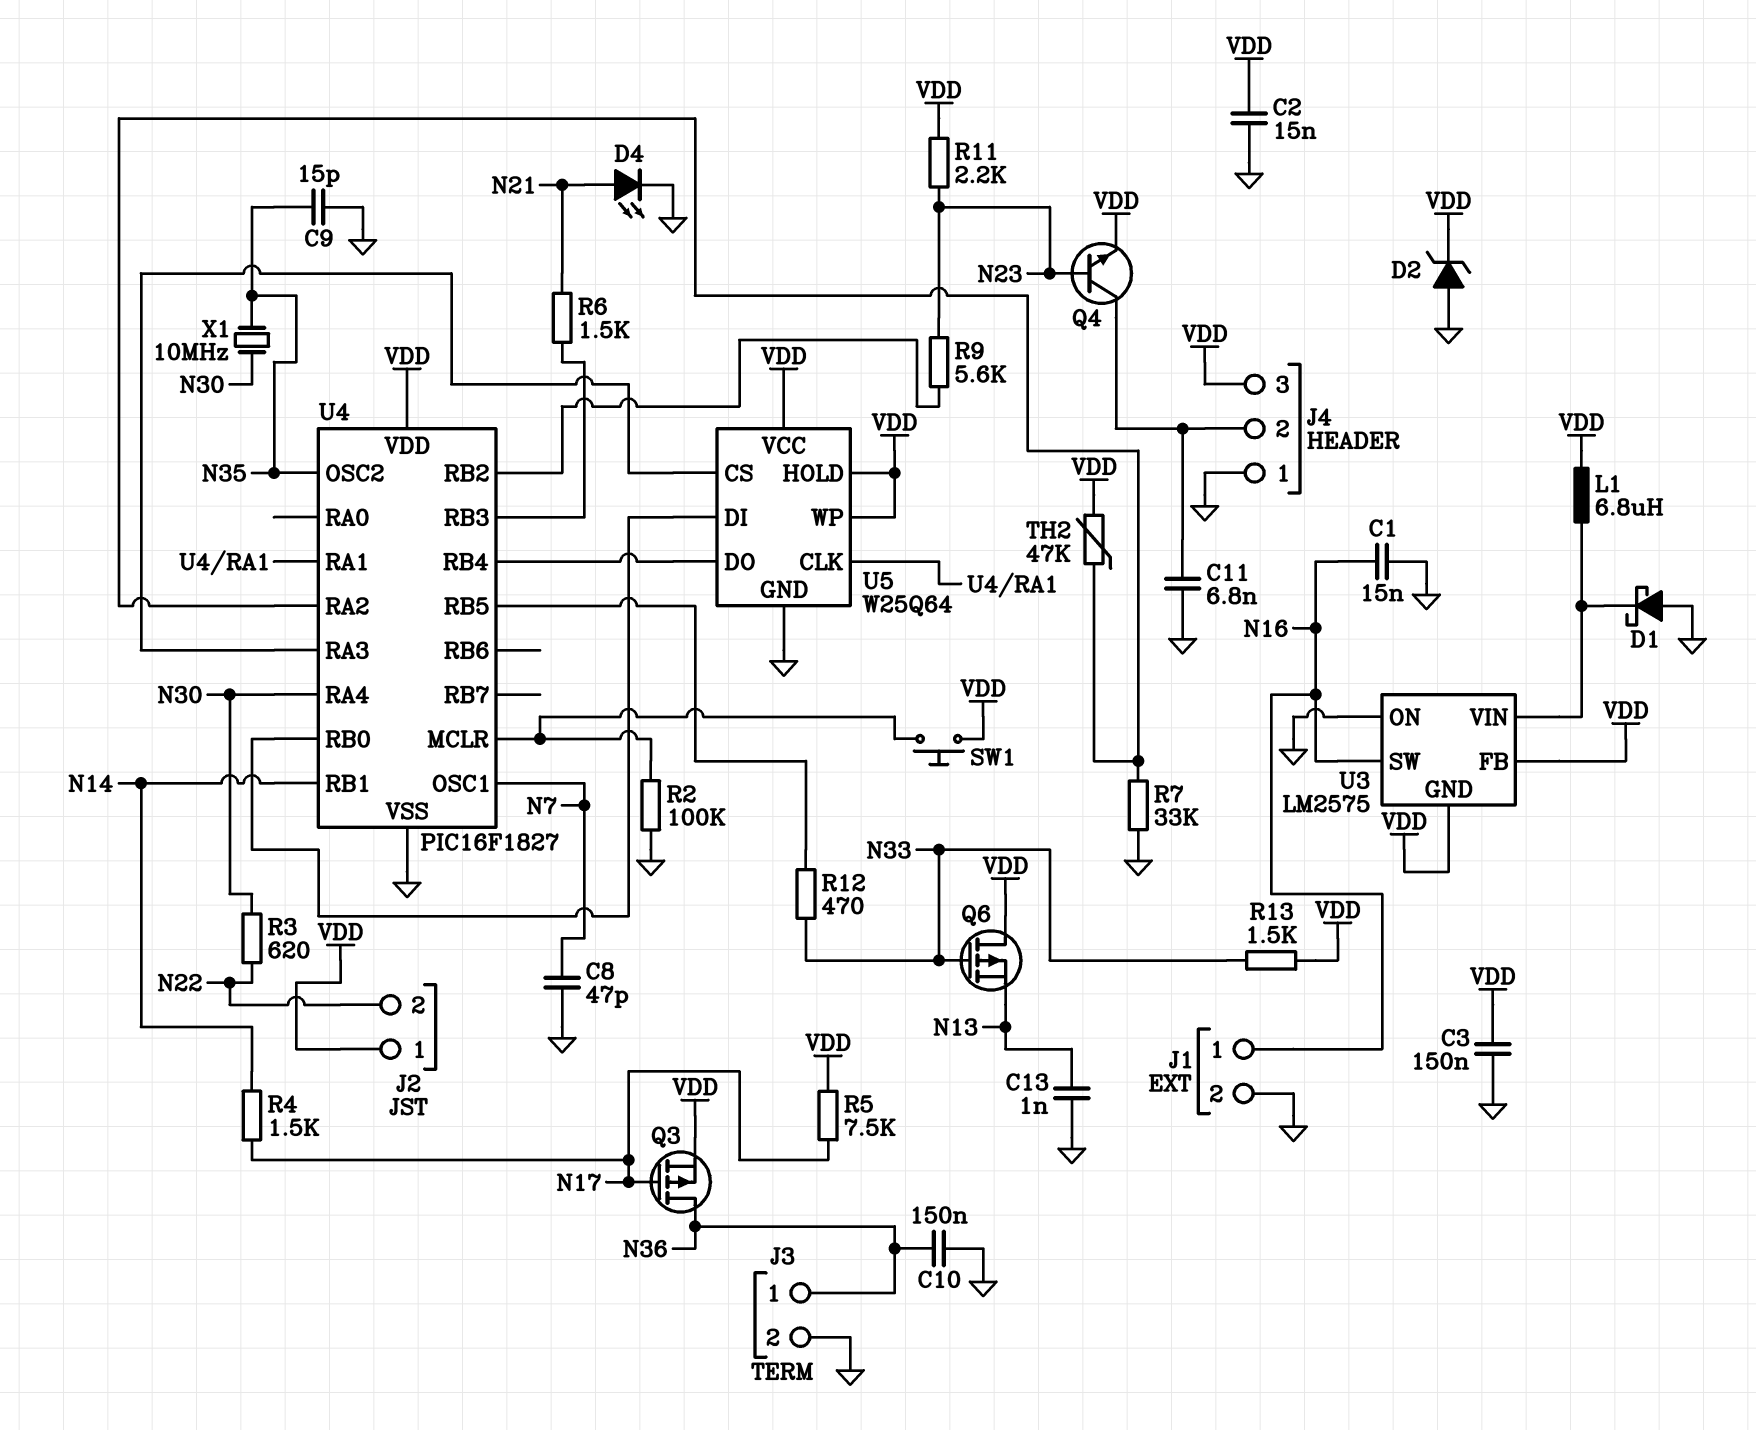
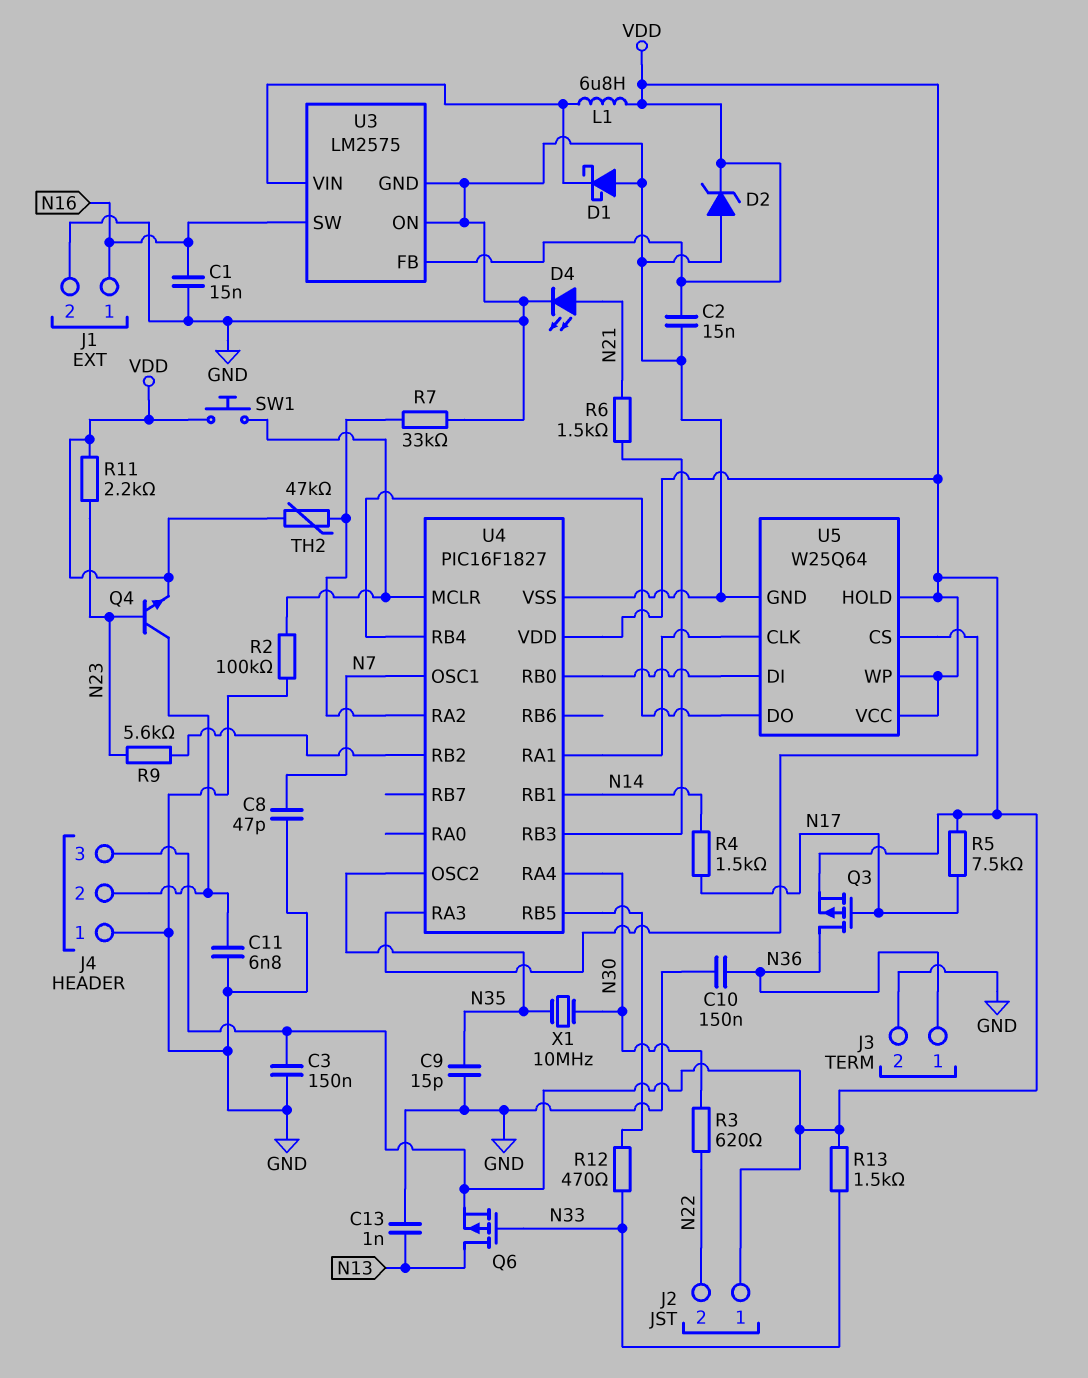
Q6: PMOS (G N33, D VDD, S N13) -> PMOS (G N33, D N13, S VDD)
U3 pin GND: VDD -> GND

